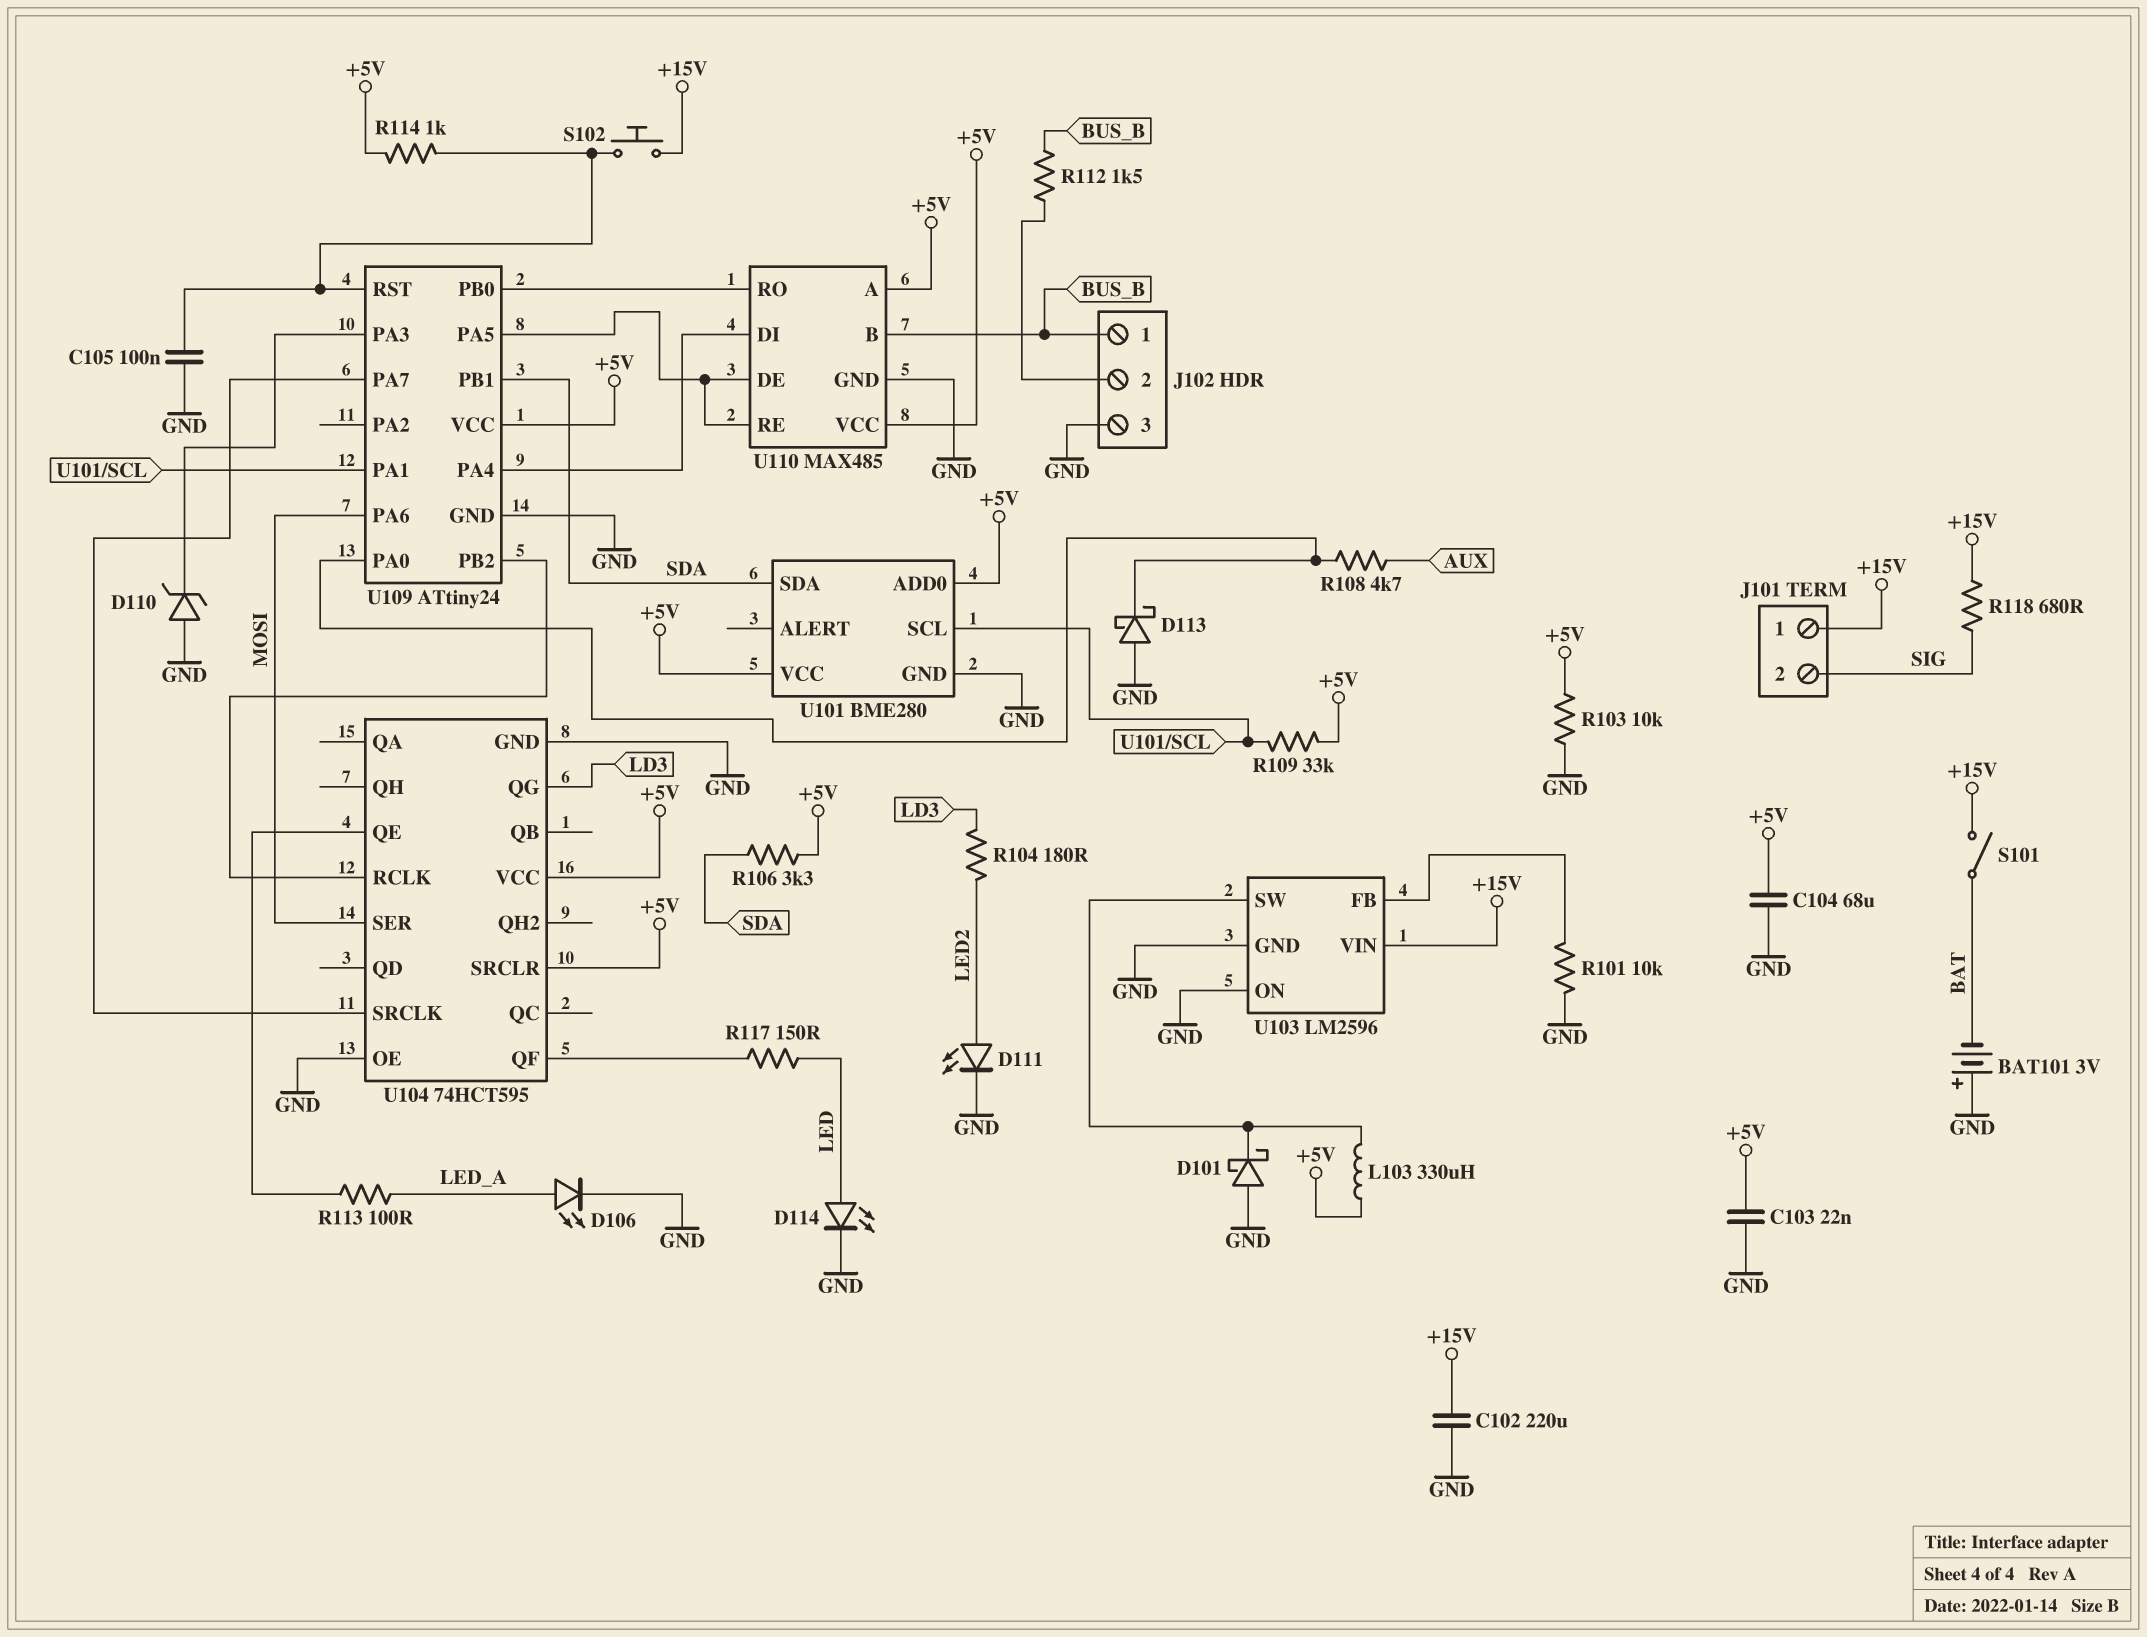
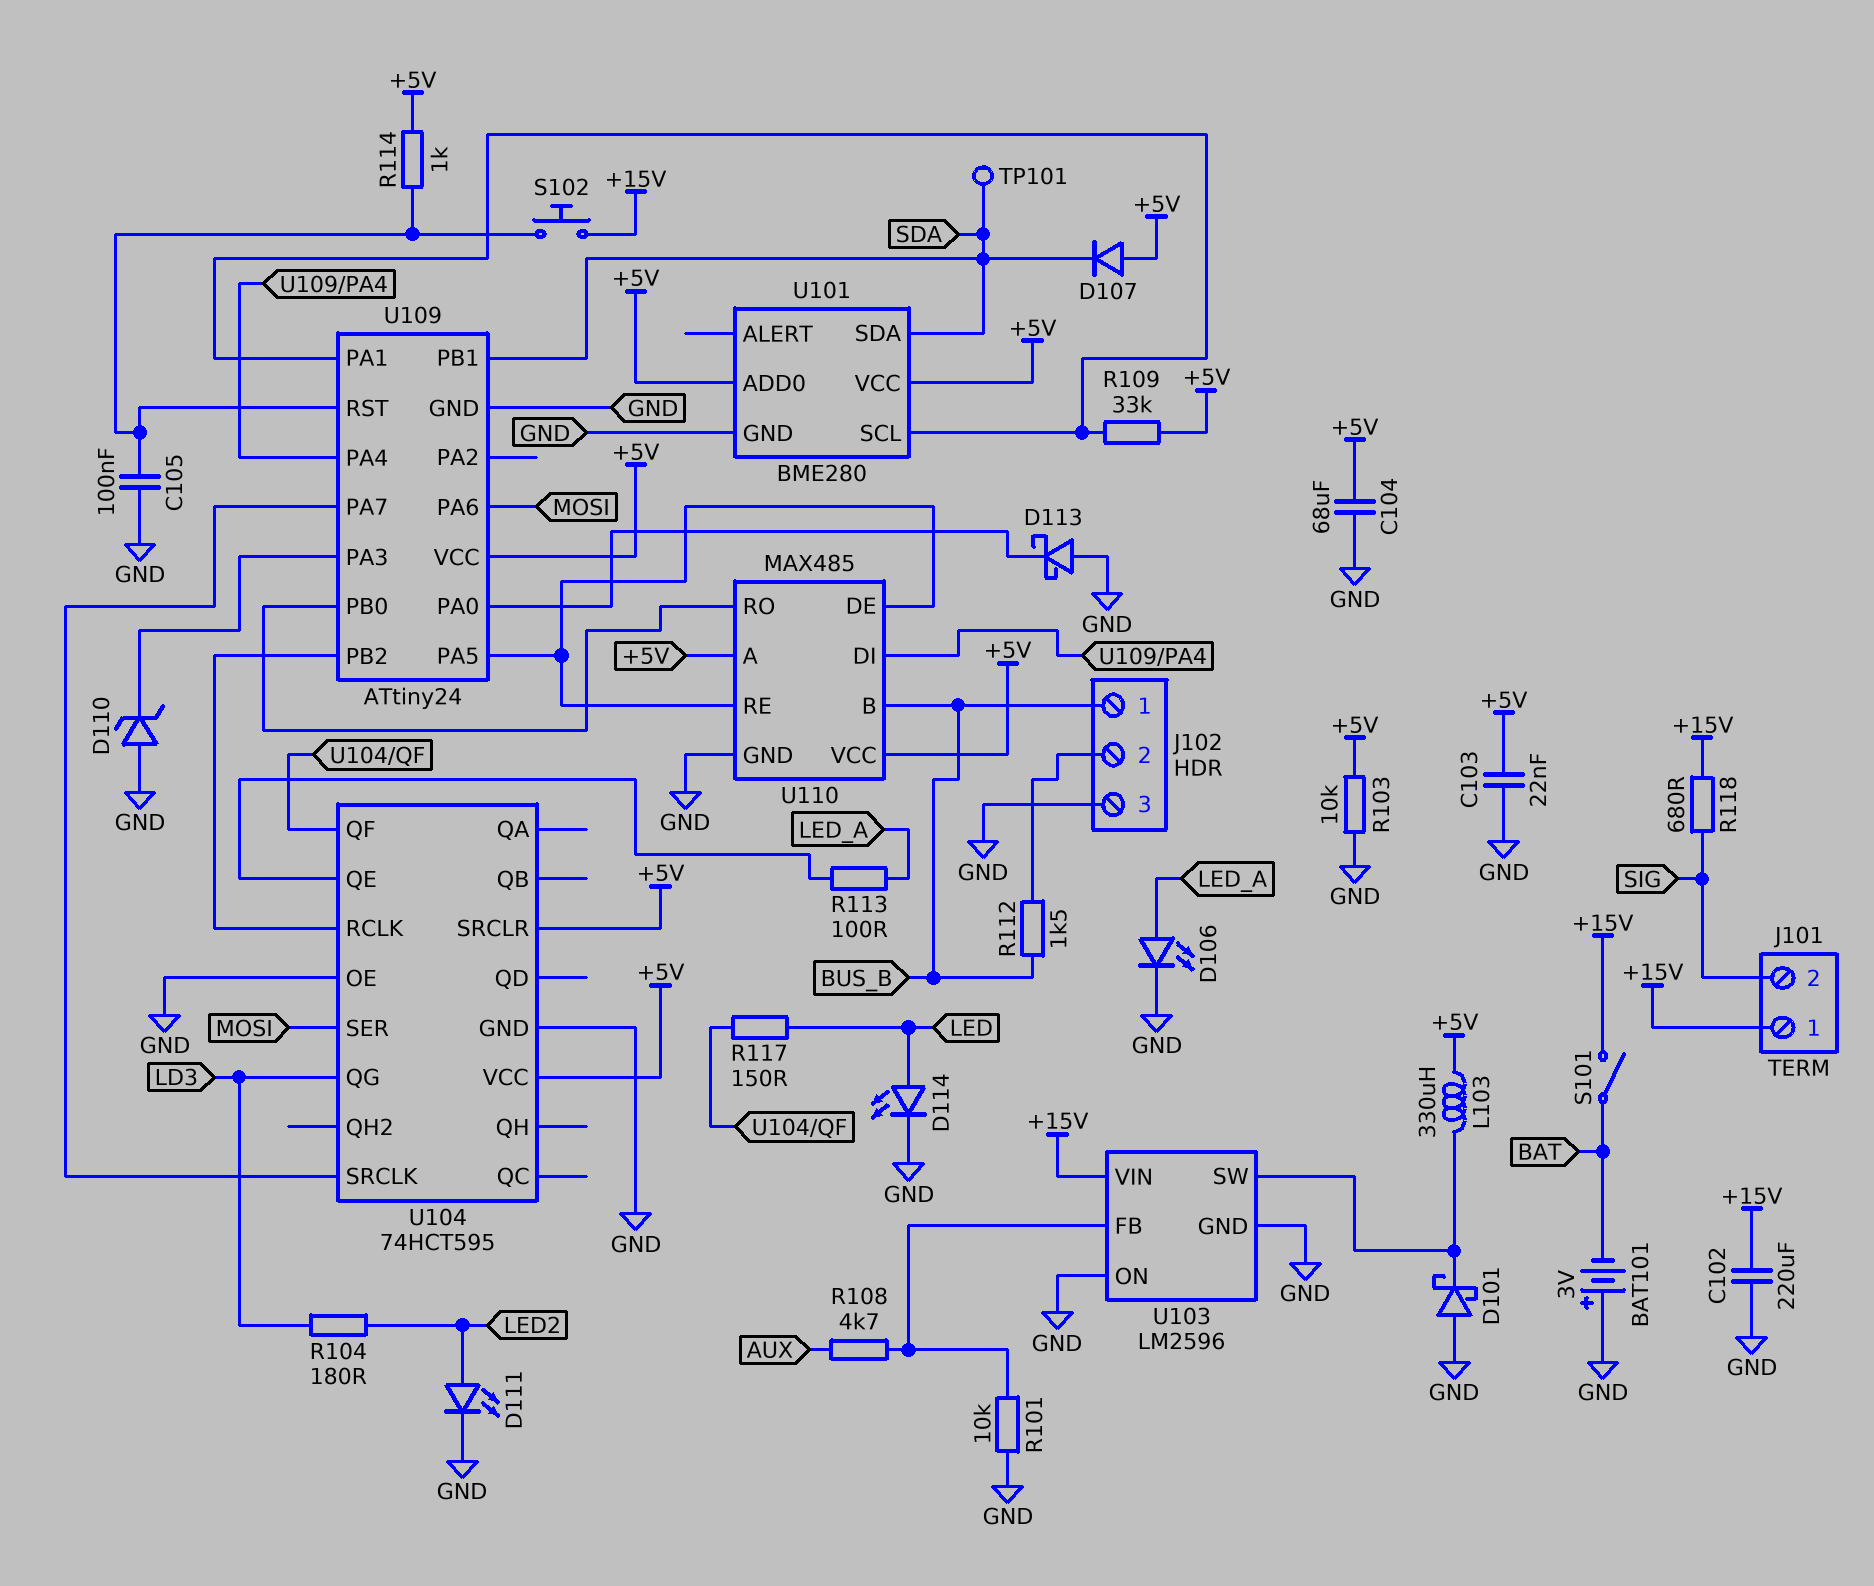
D107: none -> diode (A +5V, K SDA)
R106: 3.3k (+5V, SDA) -> none
R108: 4.7k (AUX, U109/PA0) -> 4.7k (AUX, U103/FB)
TP101: none -> test point (SDA)

